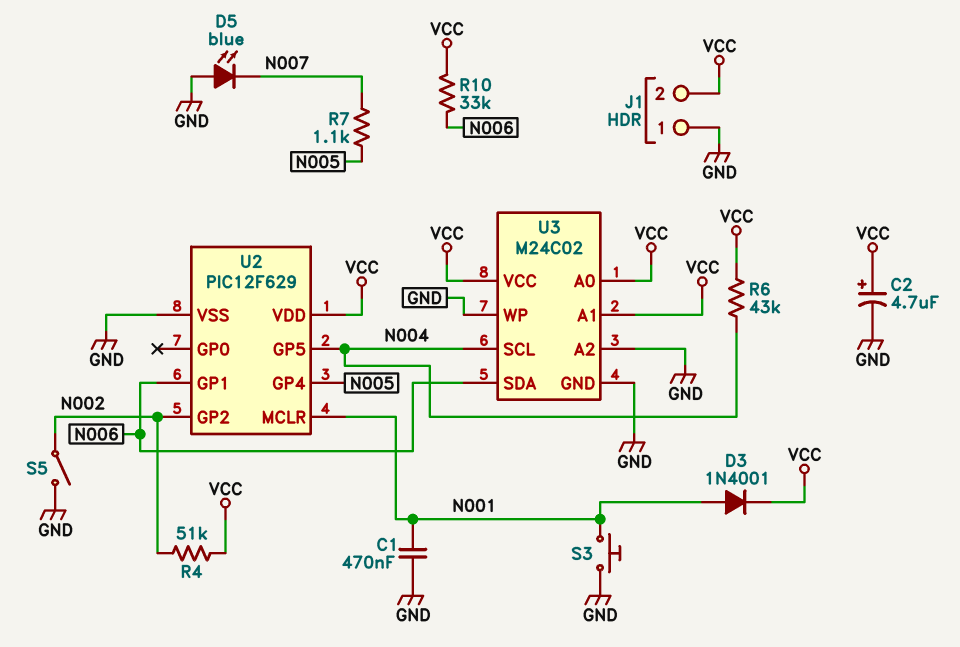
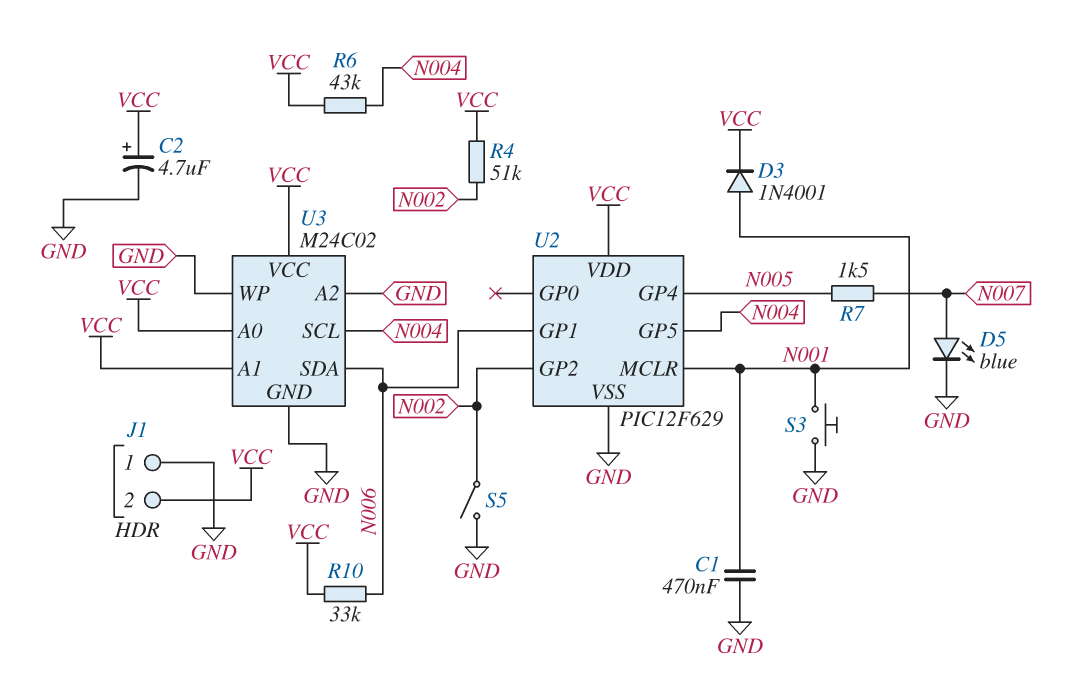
D5: LED blue (A GND, K N007) -> LED blue (A N007, K GND)
R7: 1.1k (N005, N007) -> 1.5k (N005, N007)

